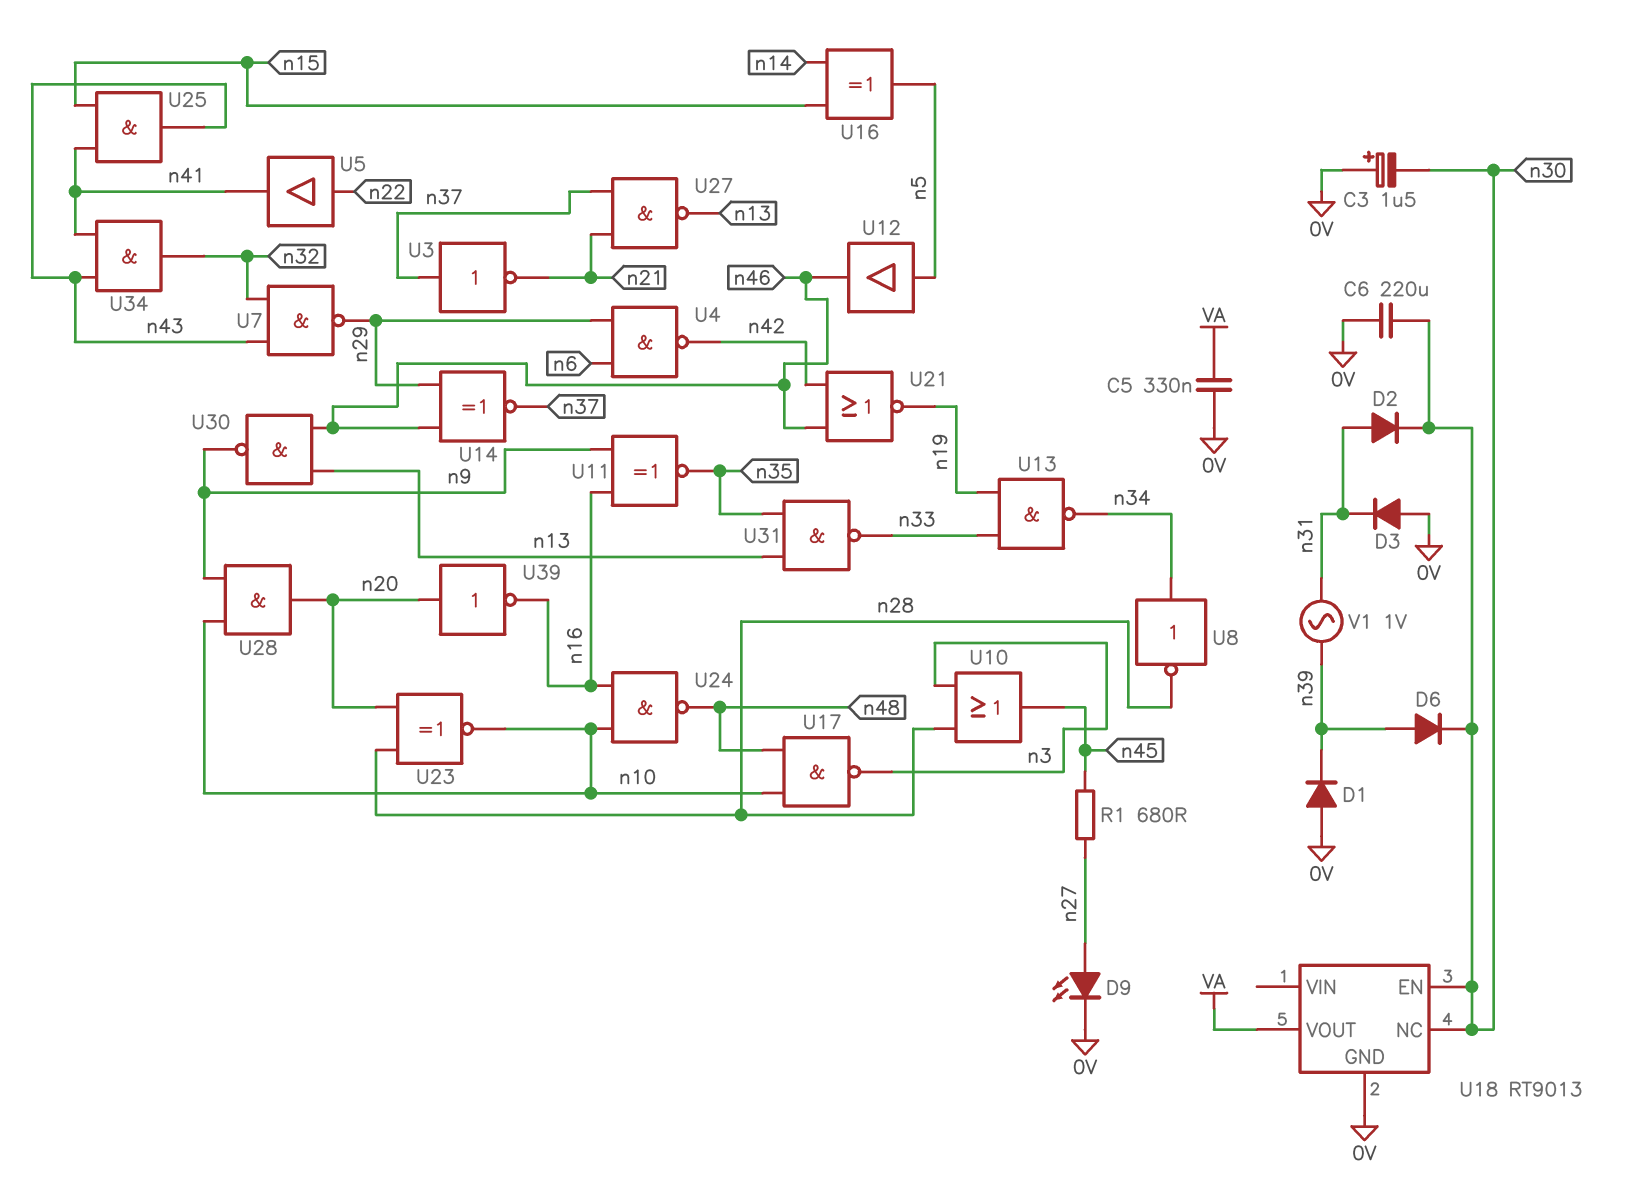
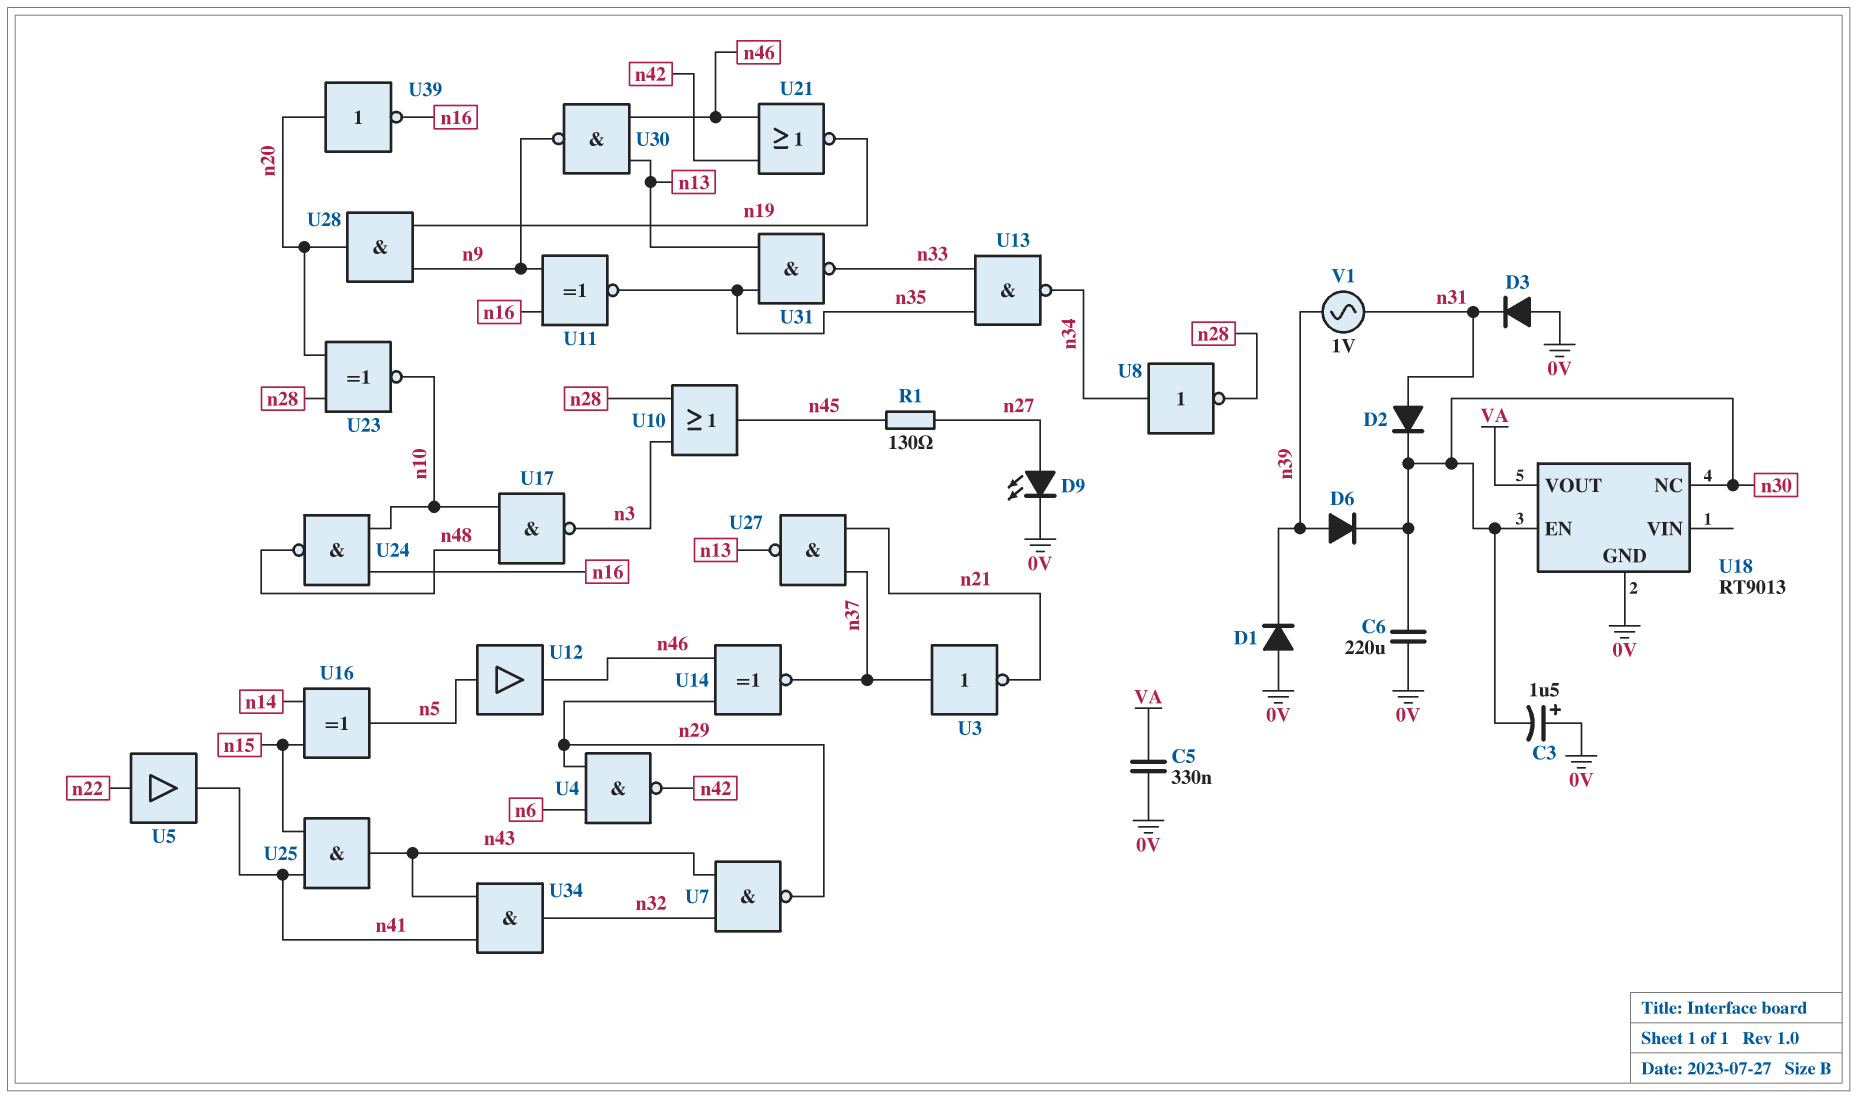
R1: 680 (n27, n45) -> 130 (n27, n45)
U13: NAND (in n19, in n33, out n34) -> NAND (in n33, in n35, out n34)
U28: AND (in n9, in n10, out n20) -> AND (in n9, in n19, out n20)

